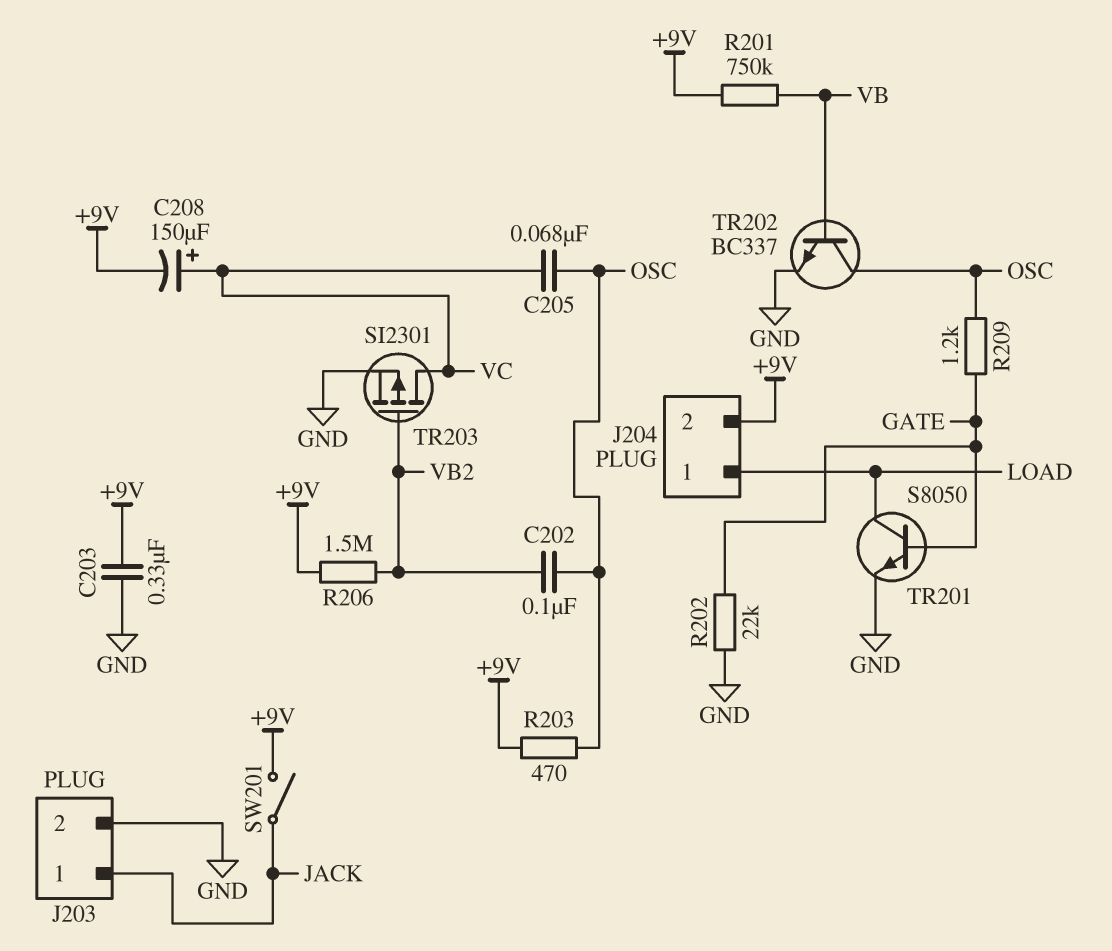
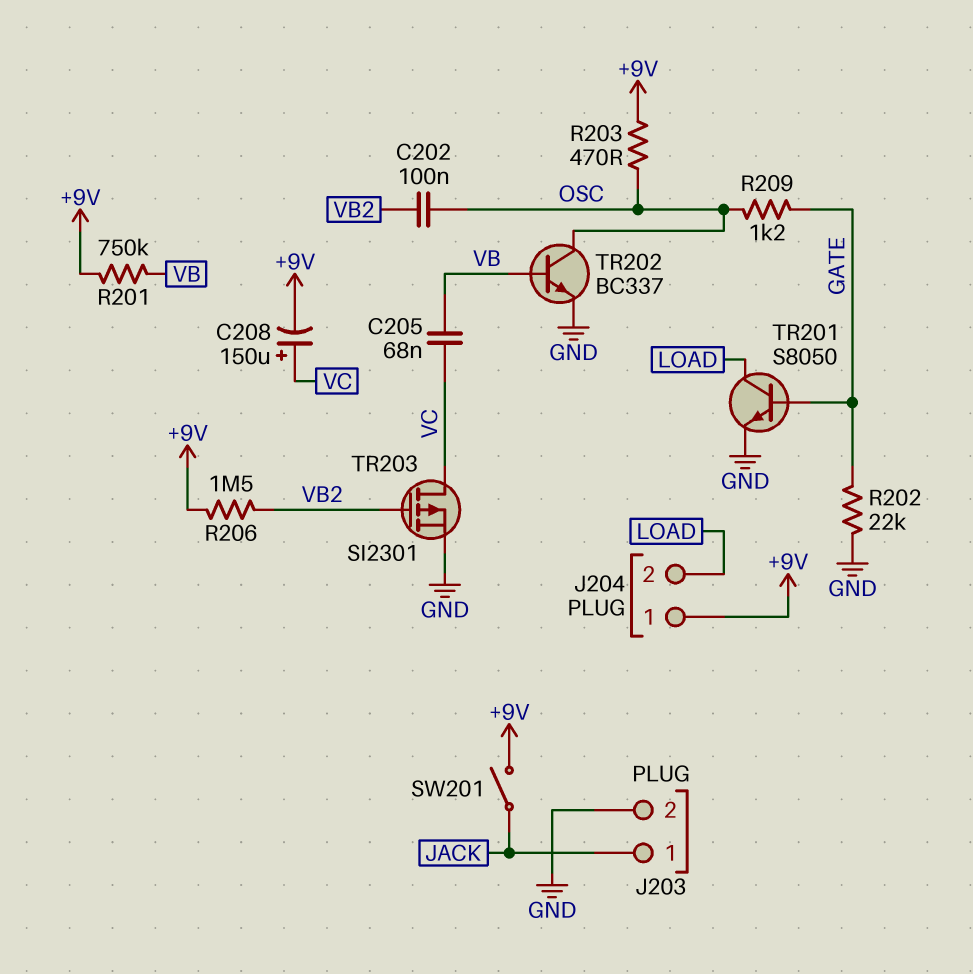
C203: 330nF (+9V, GND) -> none
C205: 68nF (OSC, VC) -> 68nF (VB, VC)
J204 pin 1: LOAD -> +9V
J204 pin 2: +9V -> LOAD

